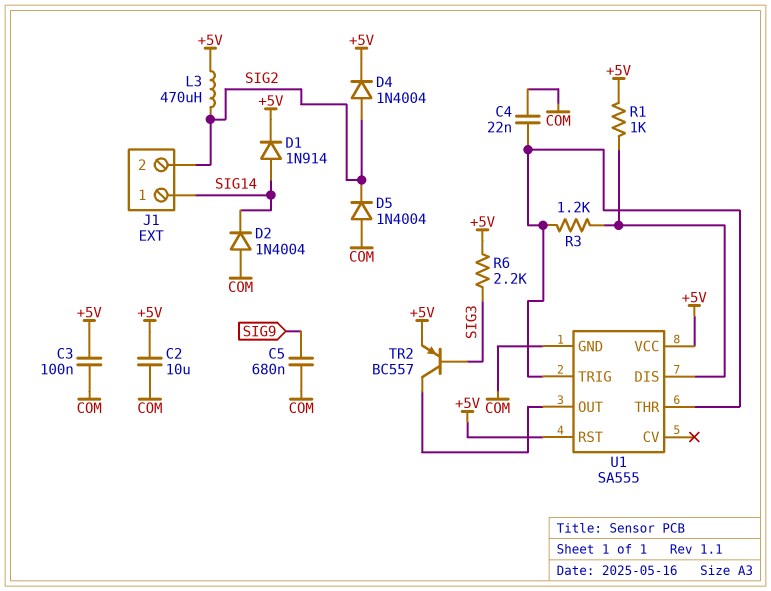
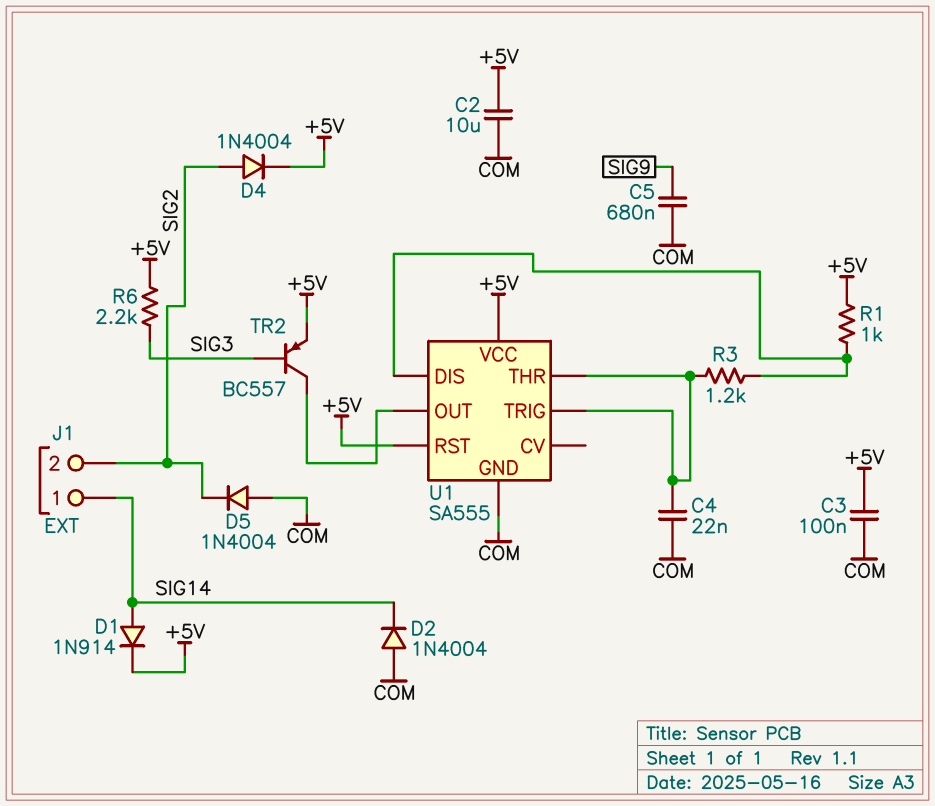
L3: 470uH (+5V, SIG2) -> none

